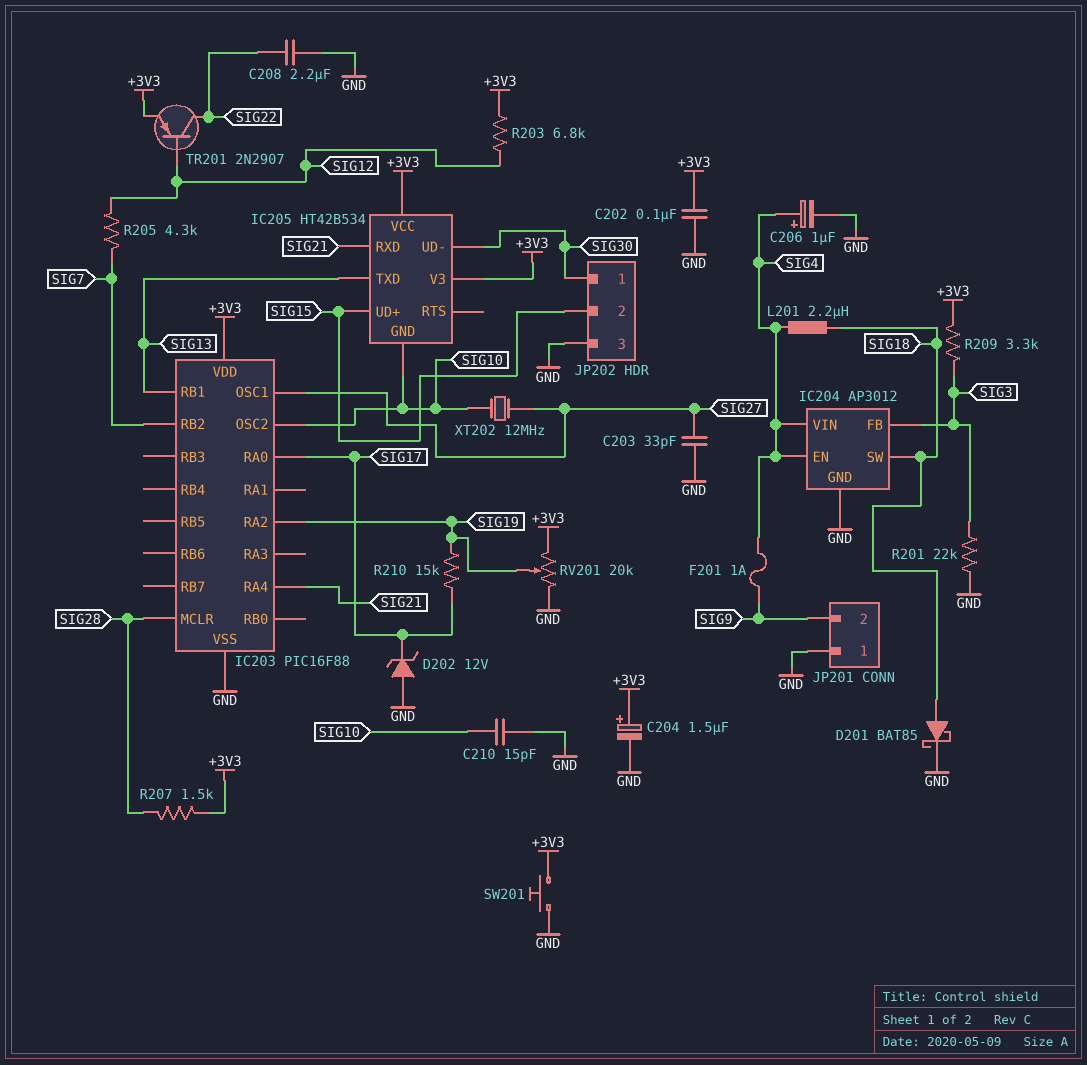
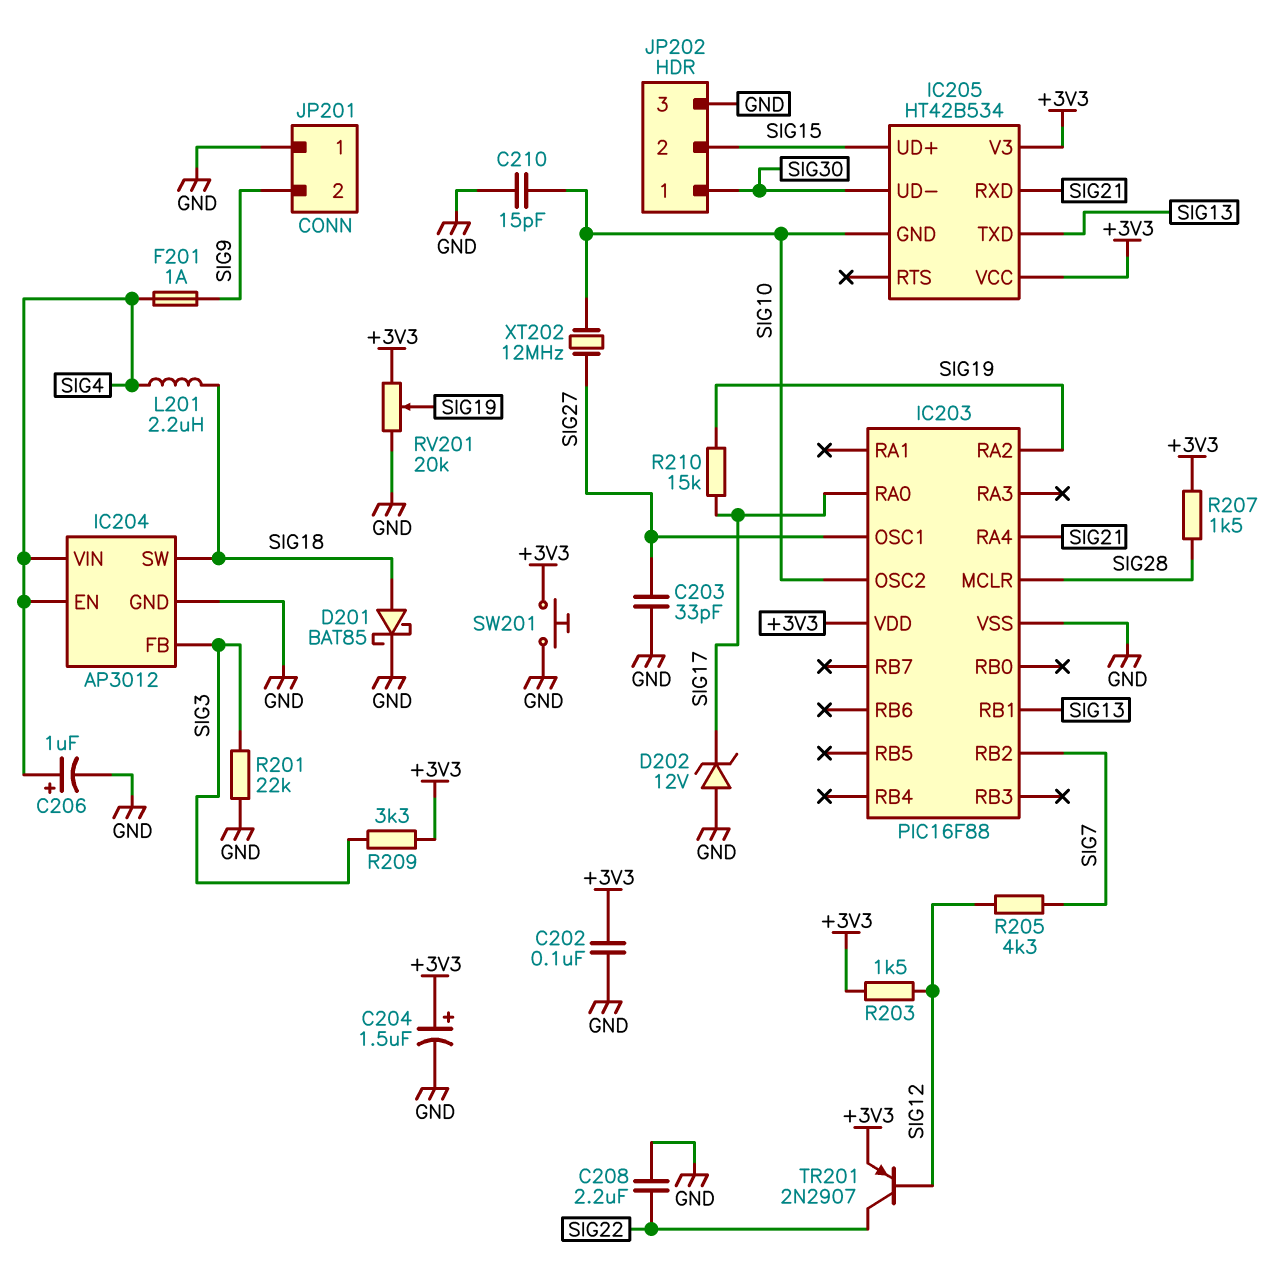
R203: 6.8k (+3V3, SIG12) -> 1.5k (+3V3, SIG12)

